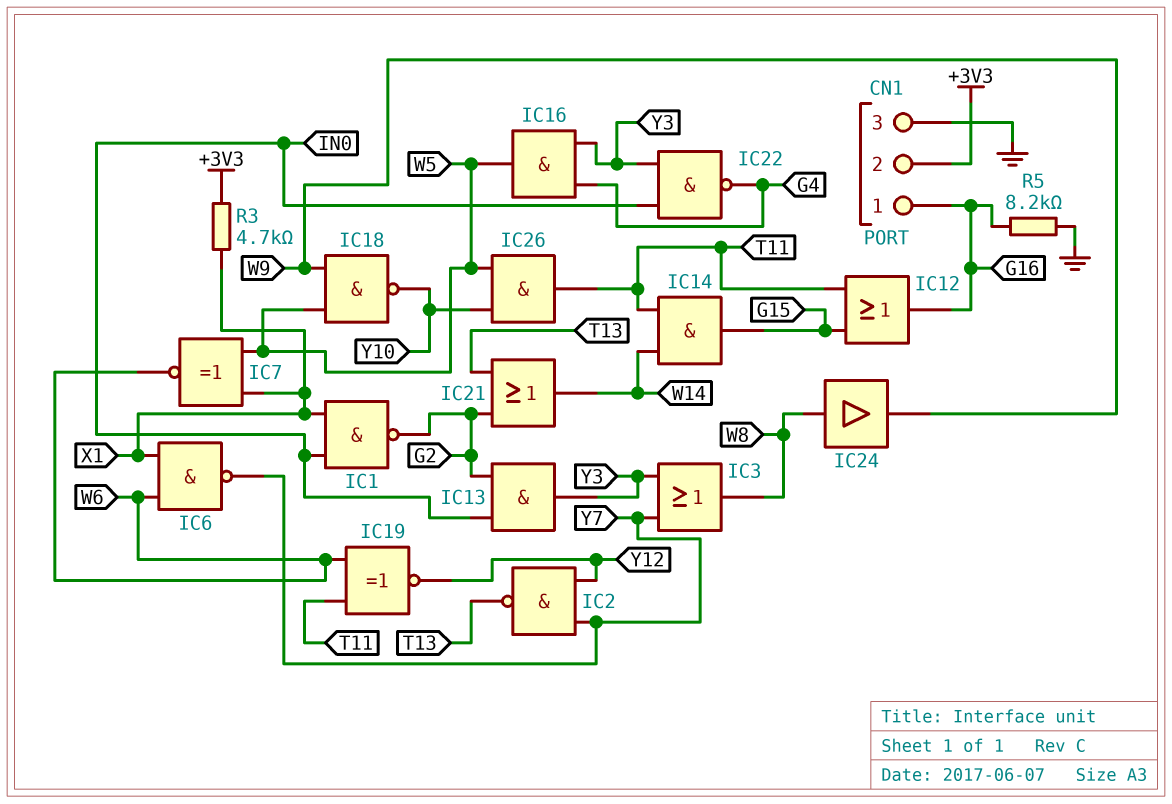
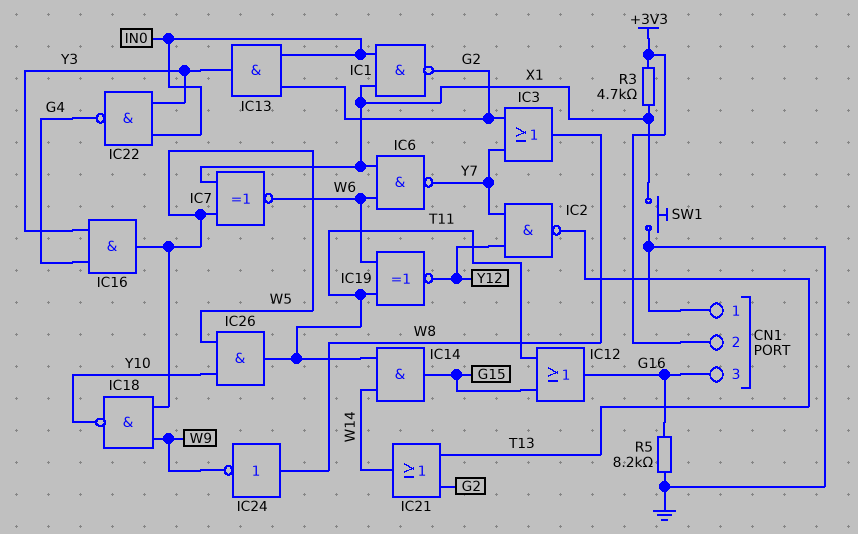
CN1 pin 1: G16 -> GND
CN1 pin 3: GND -> G16
IC3: OR (in Y3, in Y7, out W8) -> OR (in G2, in Y7, out W8)
IC24: buffer (in W8, out W9) -> NOT (in W8, out W9)
SW1: none -> button (GND, X1)

